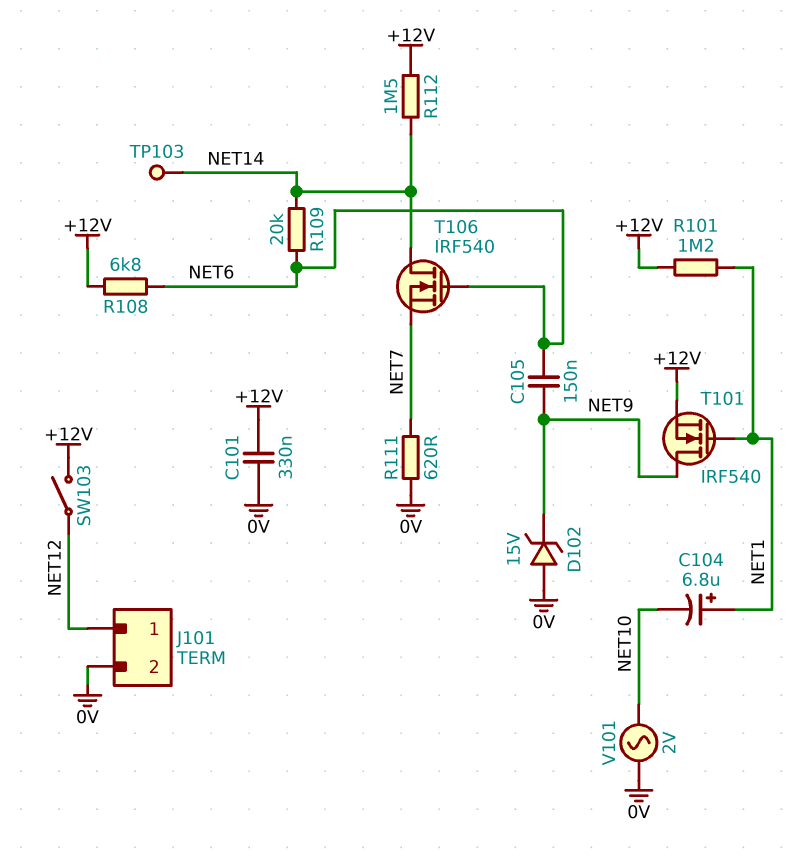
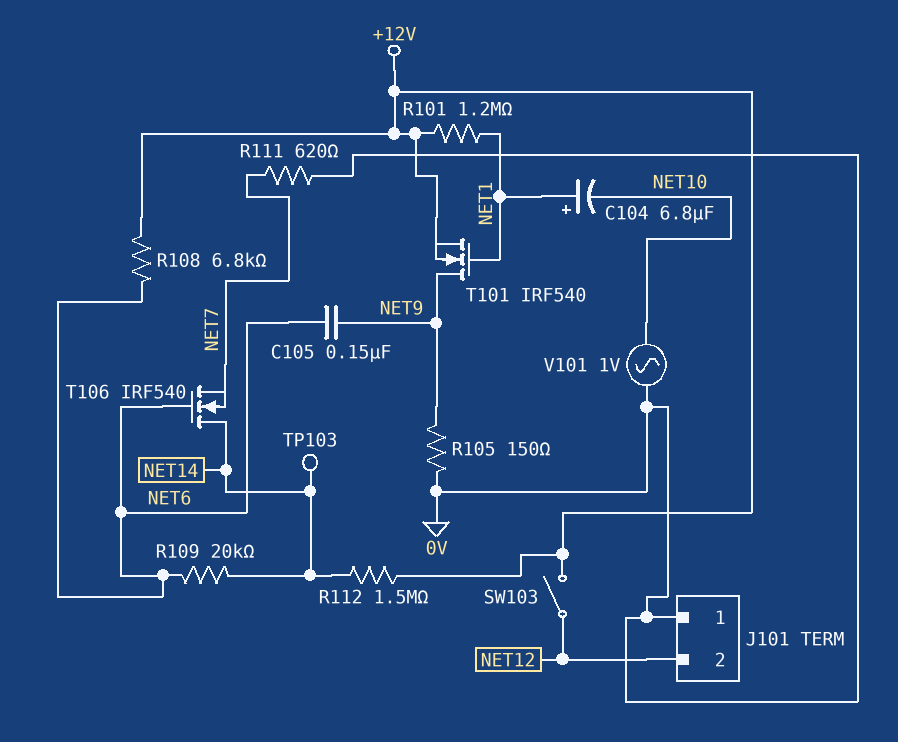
C101: 330nF (+12V, 0V) -> none
D102: zener 15V (A 0V, K NET9) -> none
J101 pin 1: NET12 -> 0V
J101 pin 2: 0V -> NET12
R105: none -> 150 (0V, NET9)
V101: AC 2V (0V, NET10) -> AC 1V (0V, NET10)

